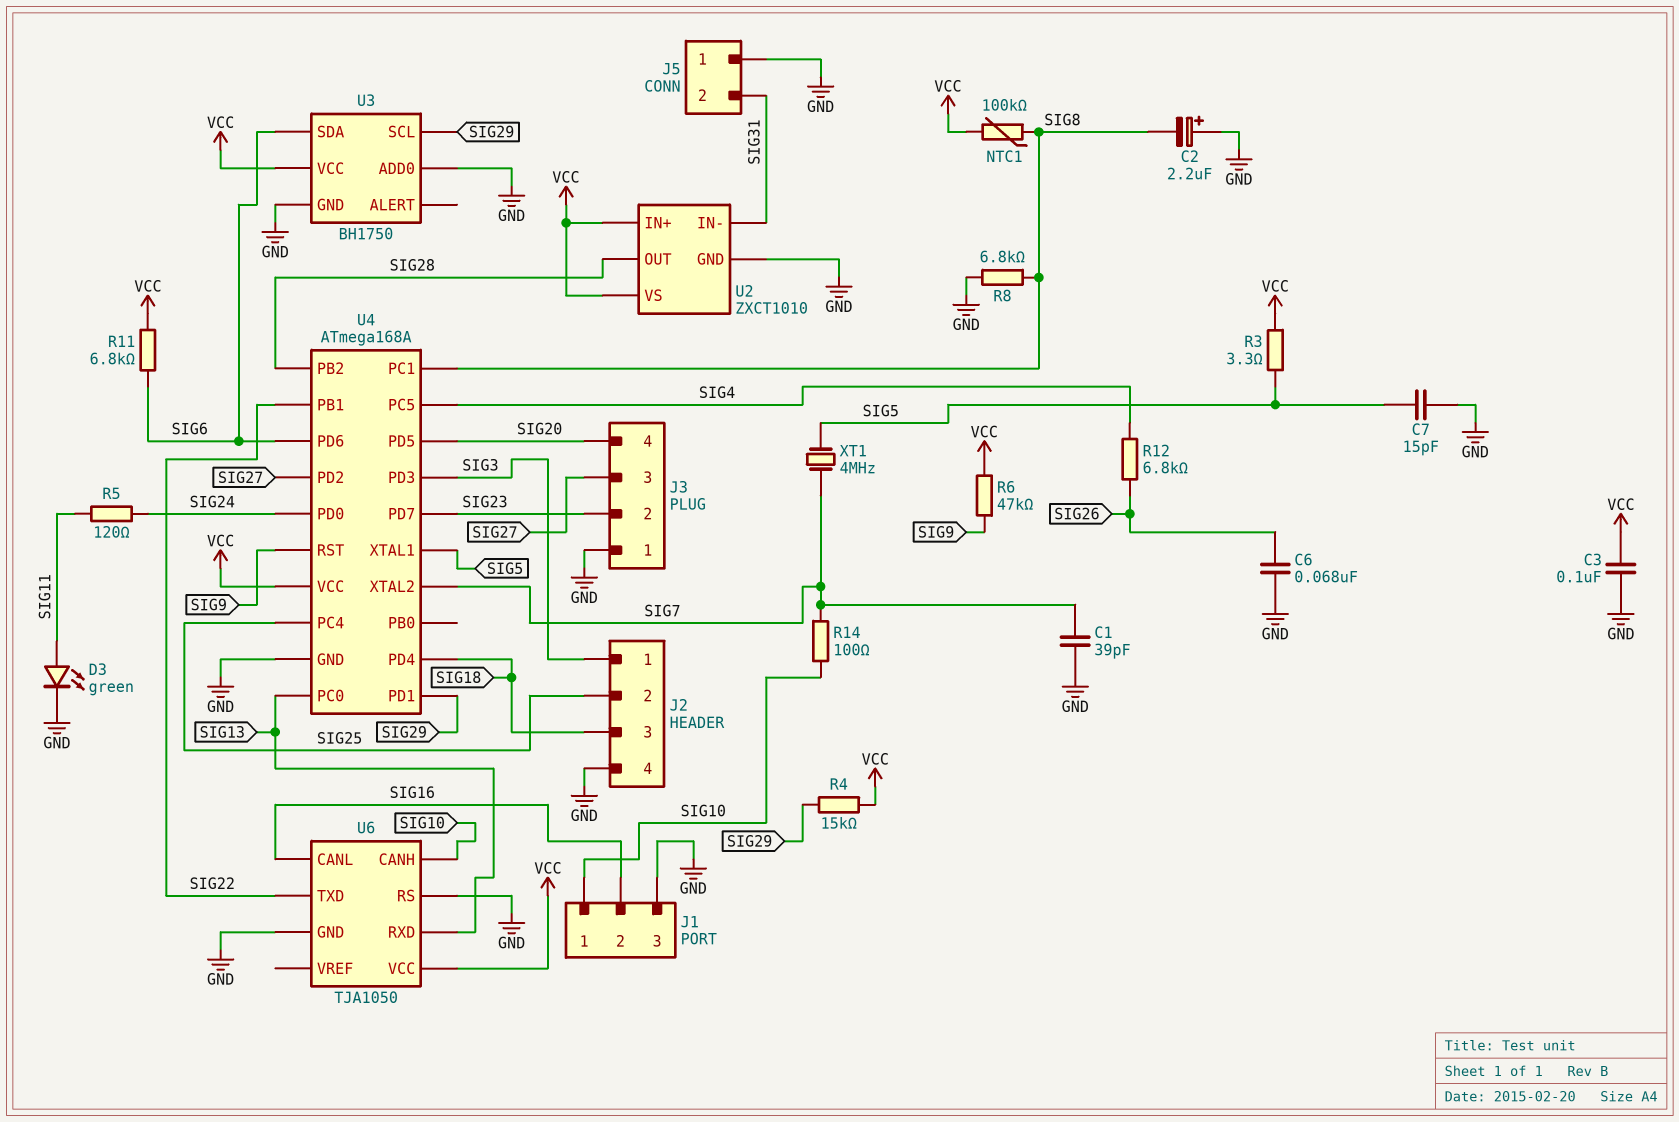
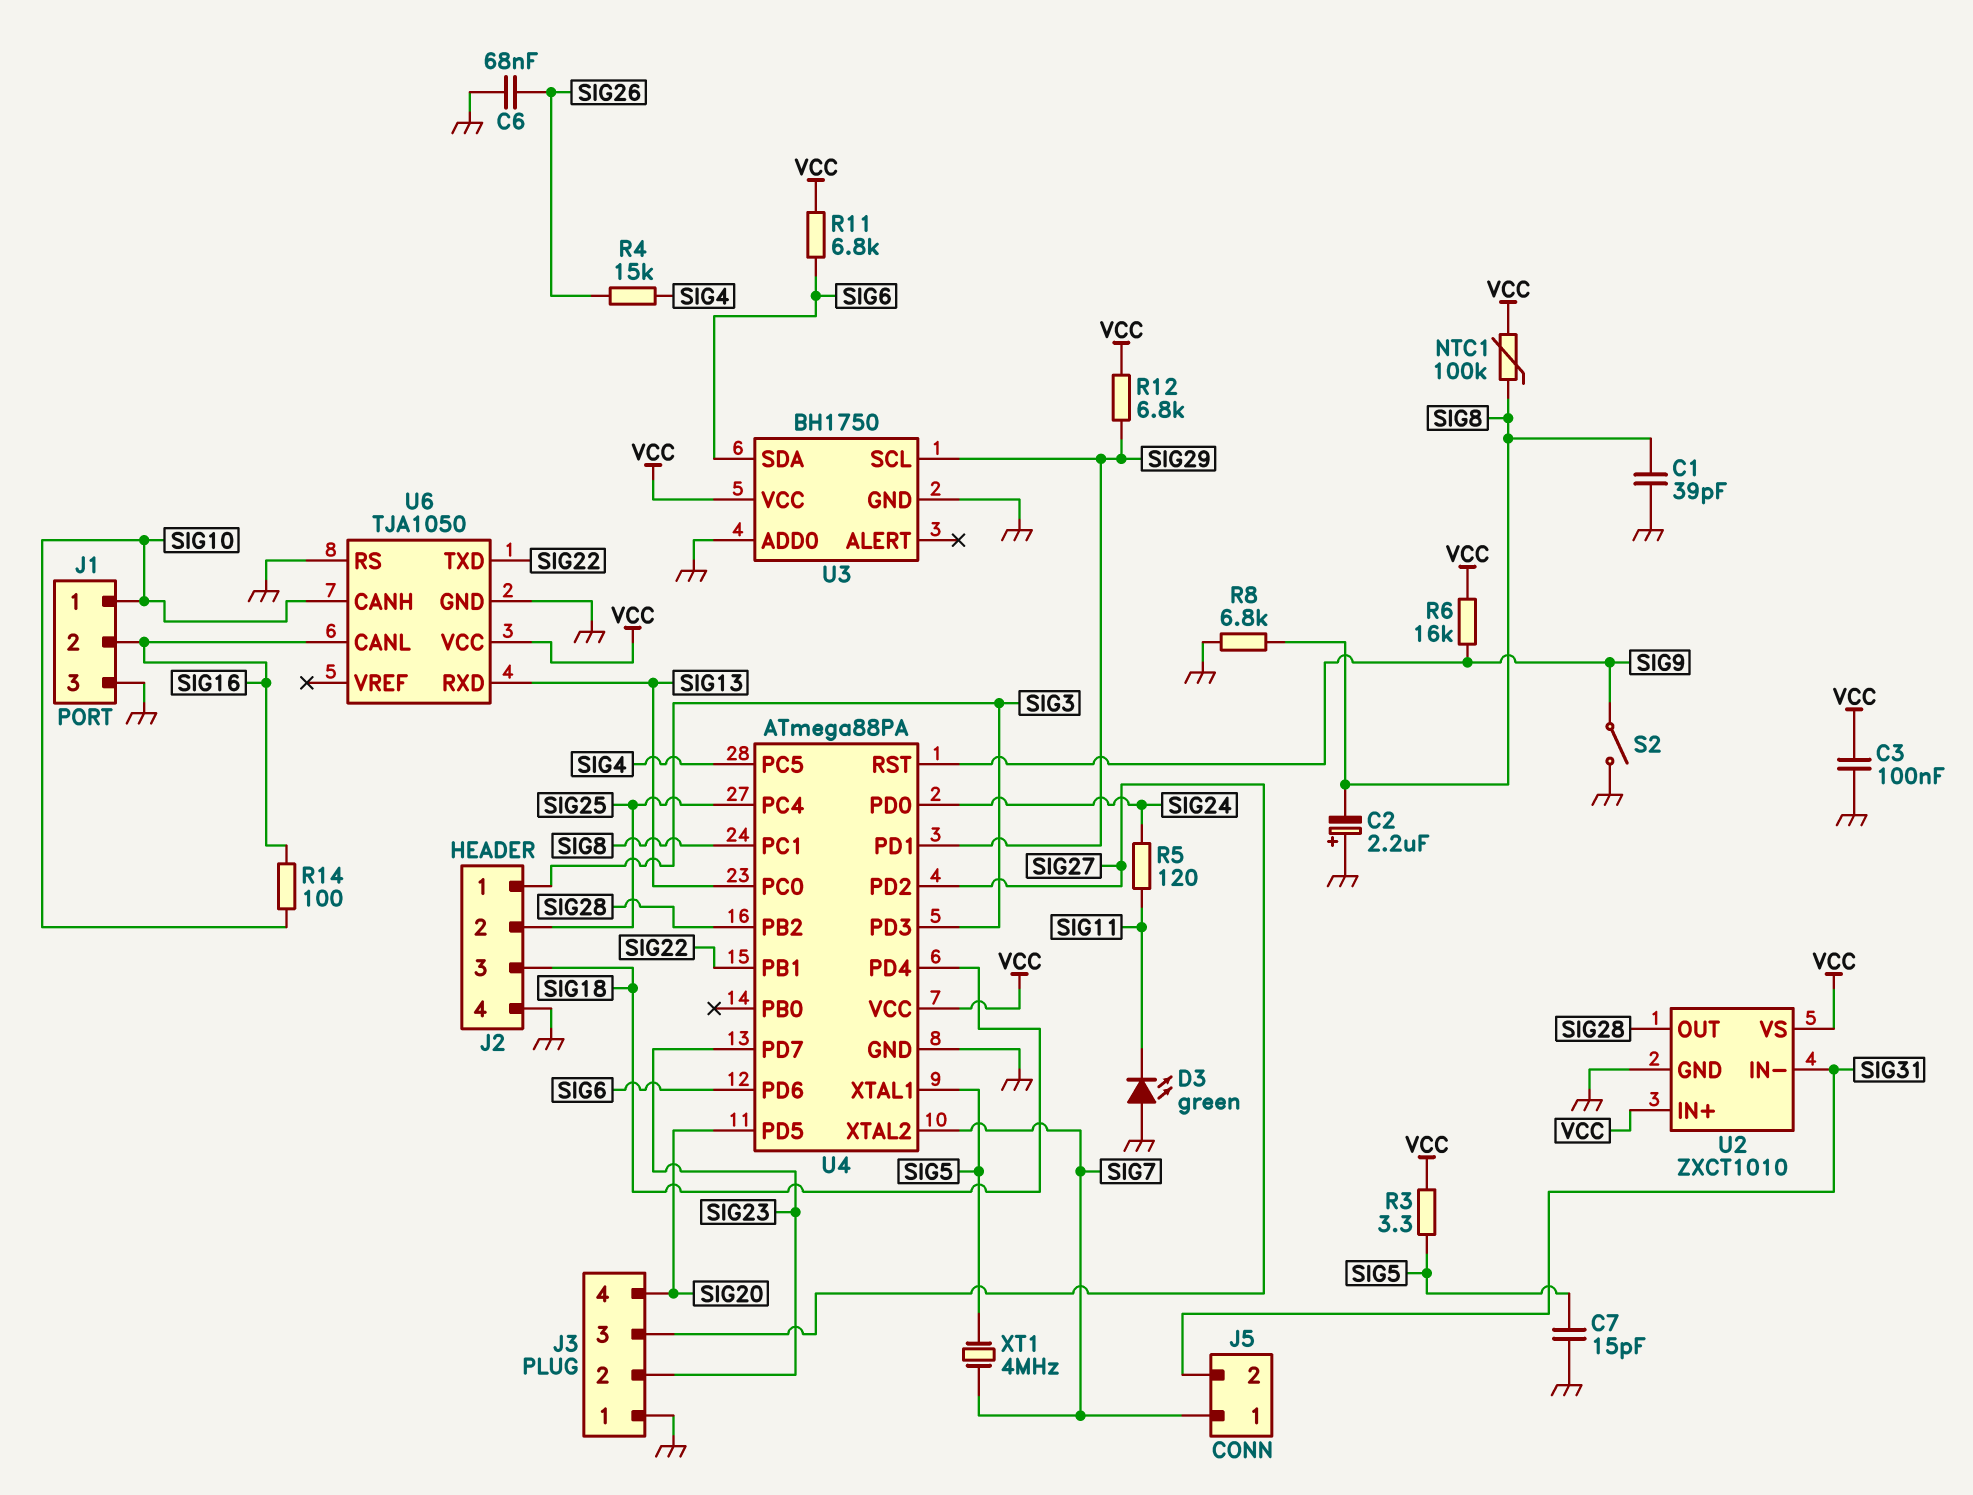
C1: 39pF (GND, SIG7) -> 39pF (GND, SIG8)
D3: LED green (A SIG11, K GND) -> LED green (A GND, K SIG11)
J5 pin 1: GND -> SIG7
R4: 15k (SIG29, VCC) -> 15k (SIG4, SIG26)
R6: 47k (SIG9, VCC) -> 16k (SIG9, VCC)
R12: 6.8k (SIG4, SIG26) -> 6.8k (SIG29, VCC)
R14: 100 (SIG7, SIG10) -> 100 (SIG10, SIG16)
S2: none -> switch (GND, SIG9)
U4: ATmega168A -> ATmega88PA

